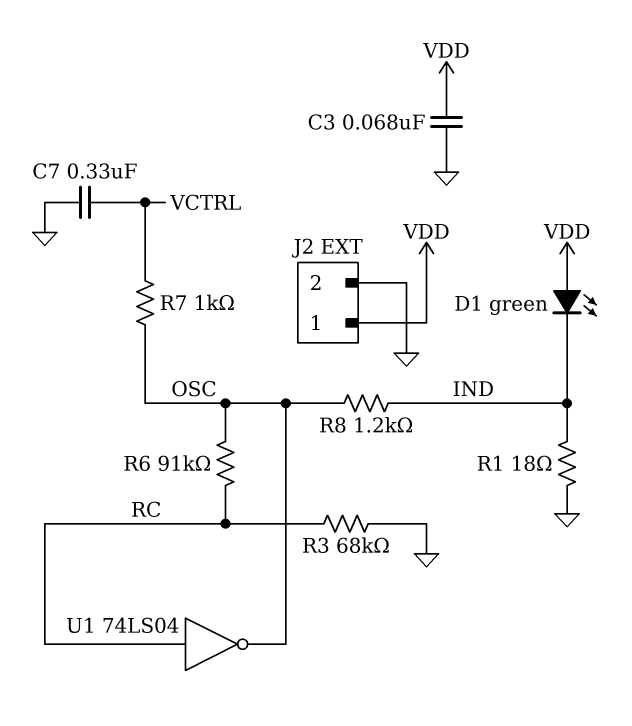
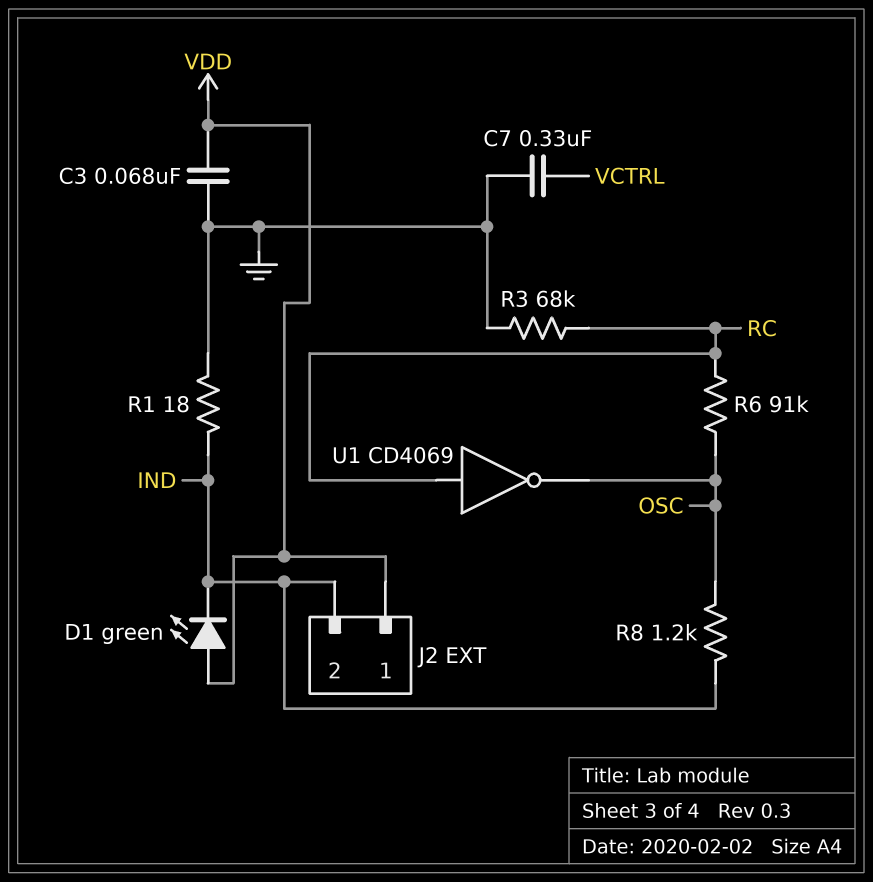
J2 pin 2: GND -> IND
R7: 1k (OSC, VCTRL) -> none
U1: NOT 74LS04 (in RC, out OSC) -> NOT CD4069 (in RC, out OSC)

